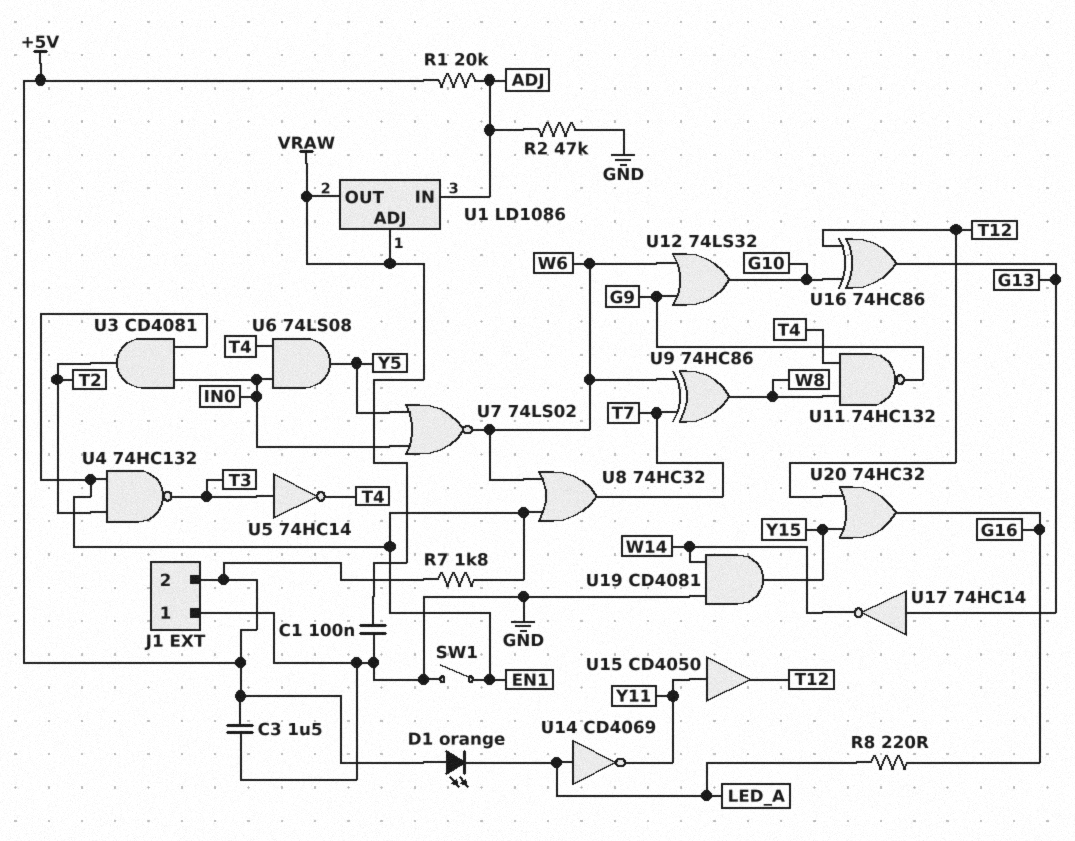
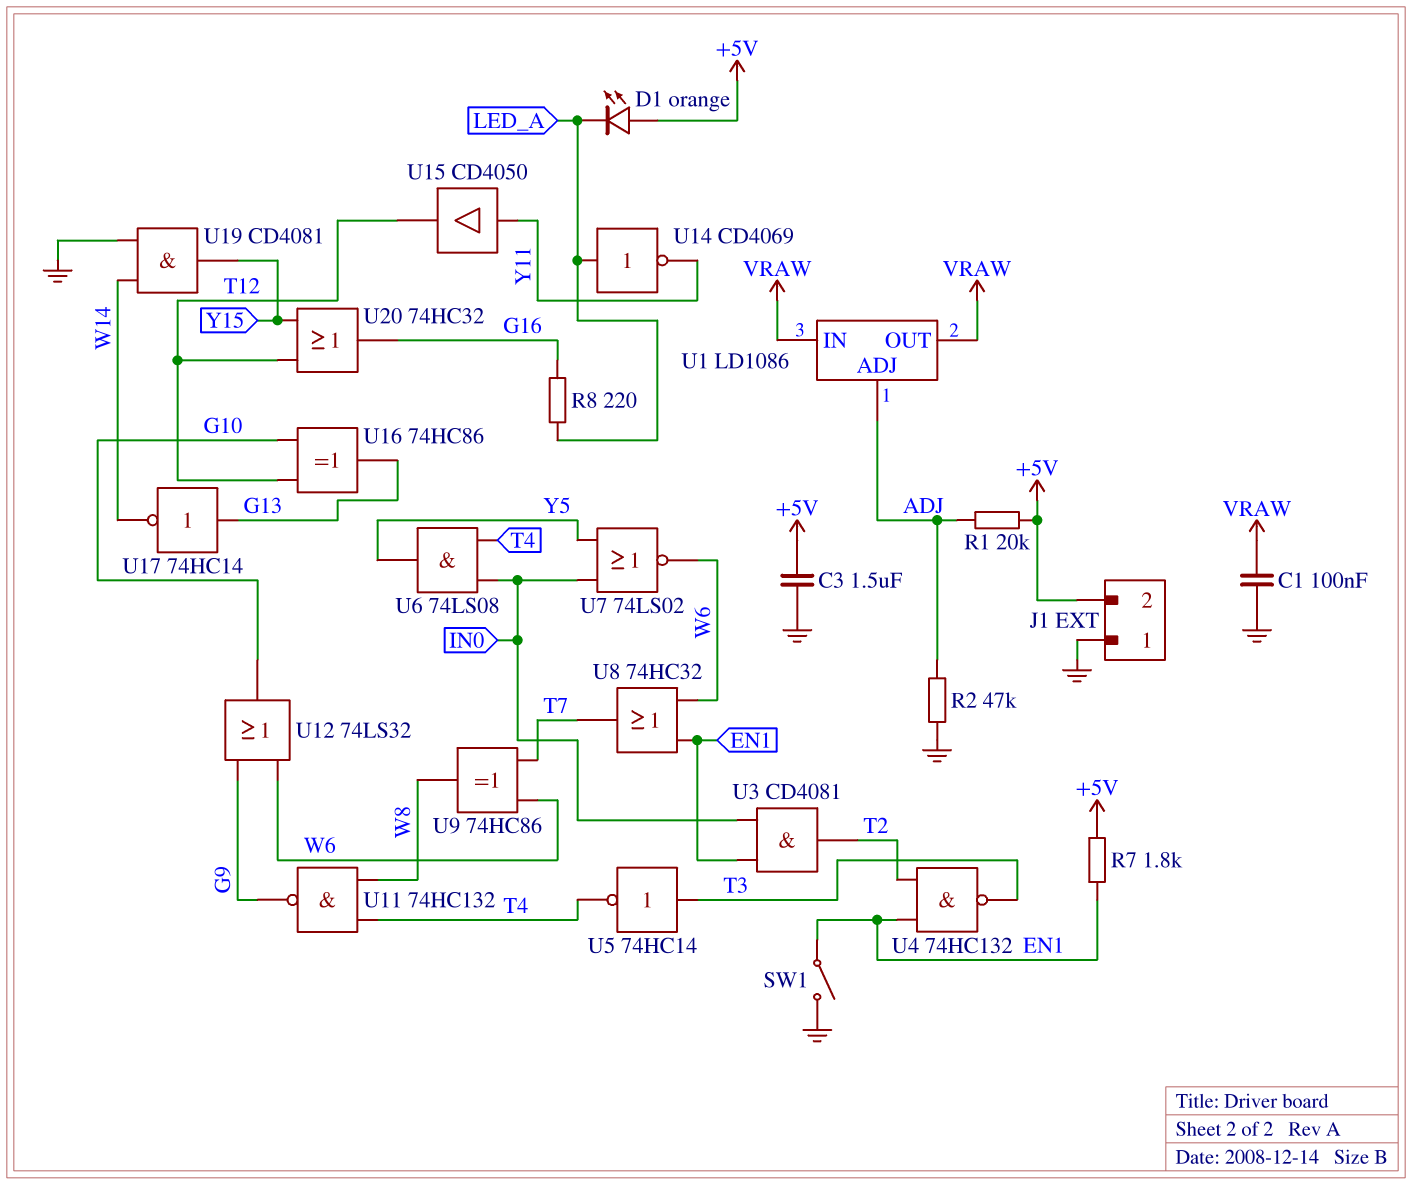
U1 pin ADJ: VRAW -> ADJ
U1 pin IN: ADJ -> VRAW

